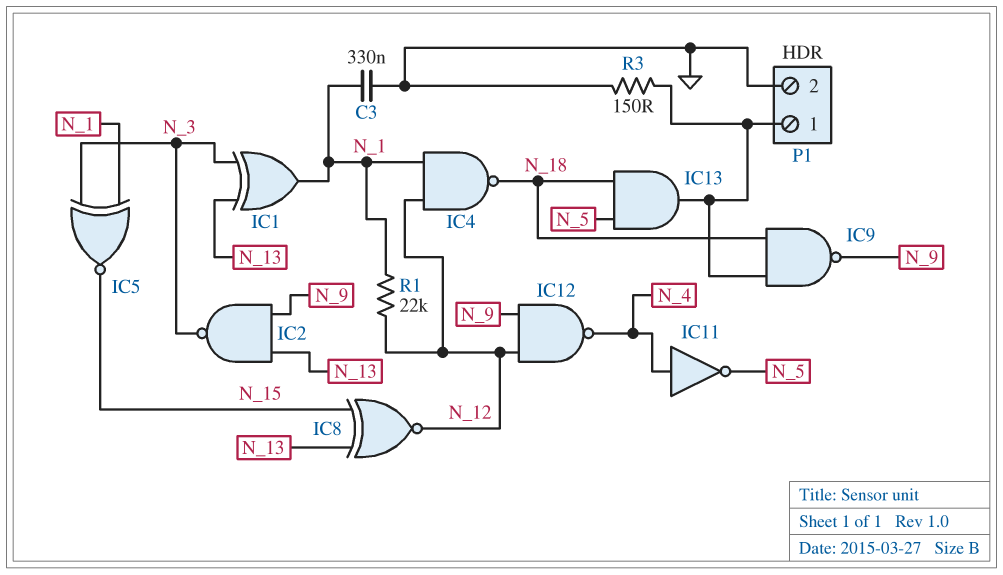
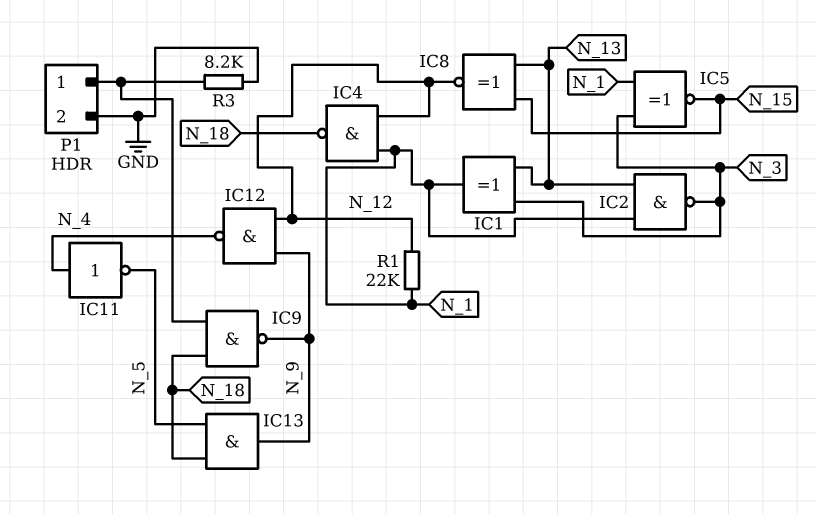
C3: 330nF (GND, N_1) -> none
IC2: NAND (in N_9, in N_13, out N_3) -> NAND (in N_1, in N_13, out N_3)
IC13: AND (in N_5, in N_18, out P1/1) -> AND (in N_5, in N_18, out N_9)
R3: 150 (GND, P1/1) -> 8.2k (GND, P1/1)

